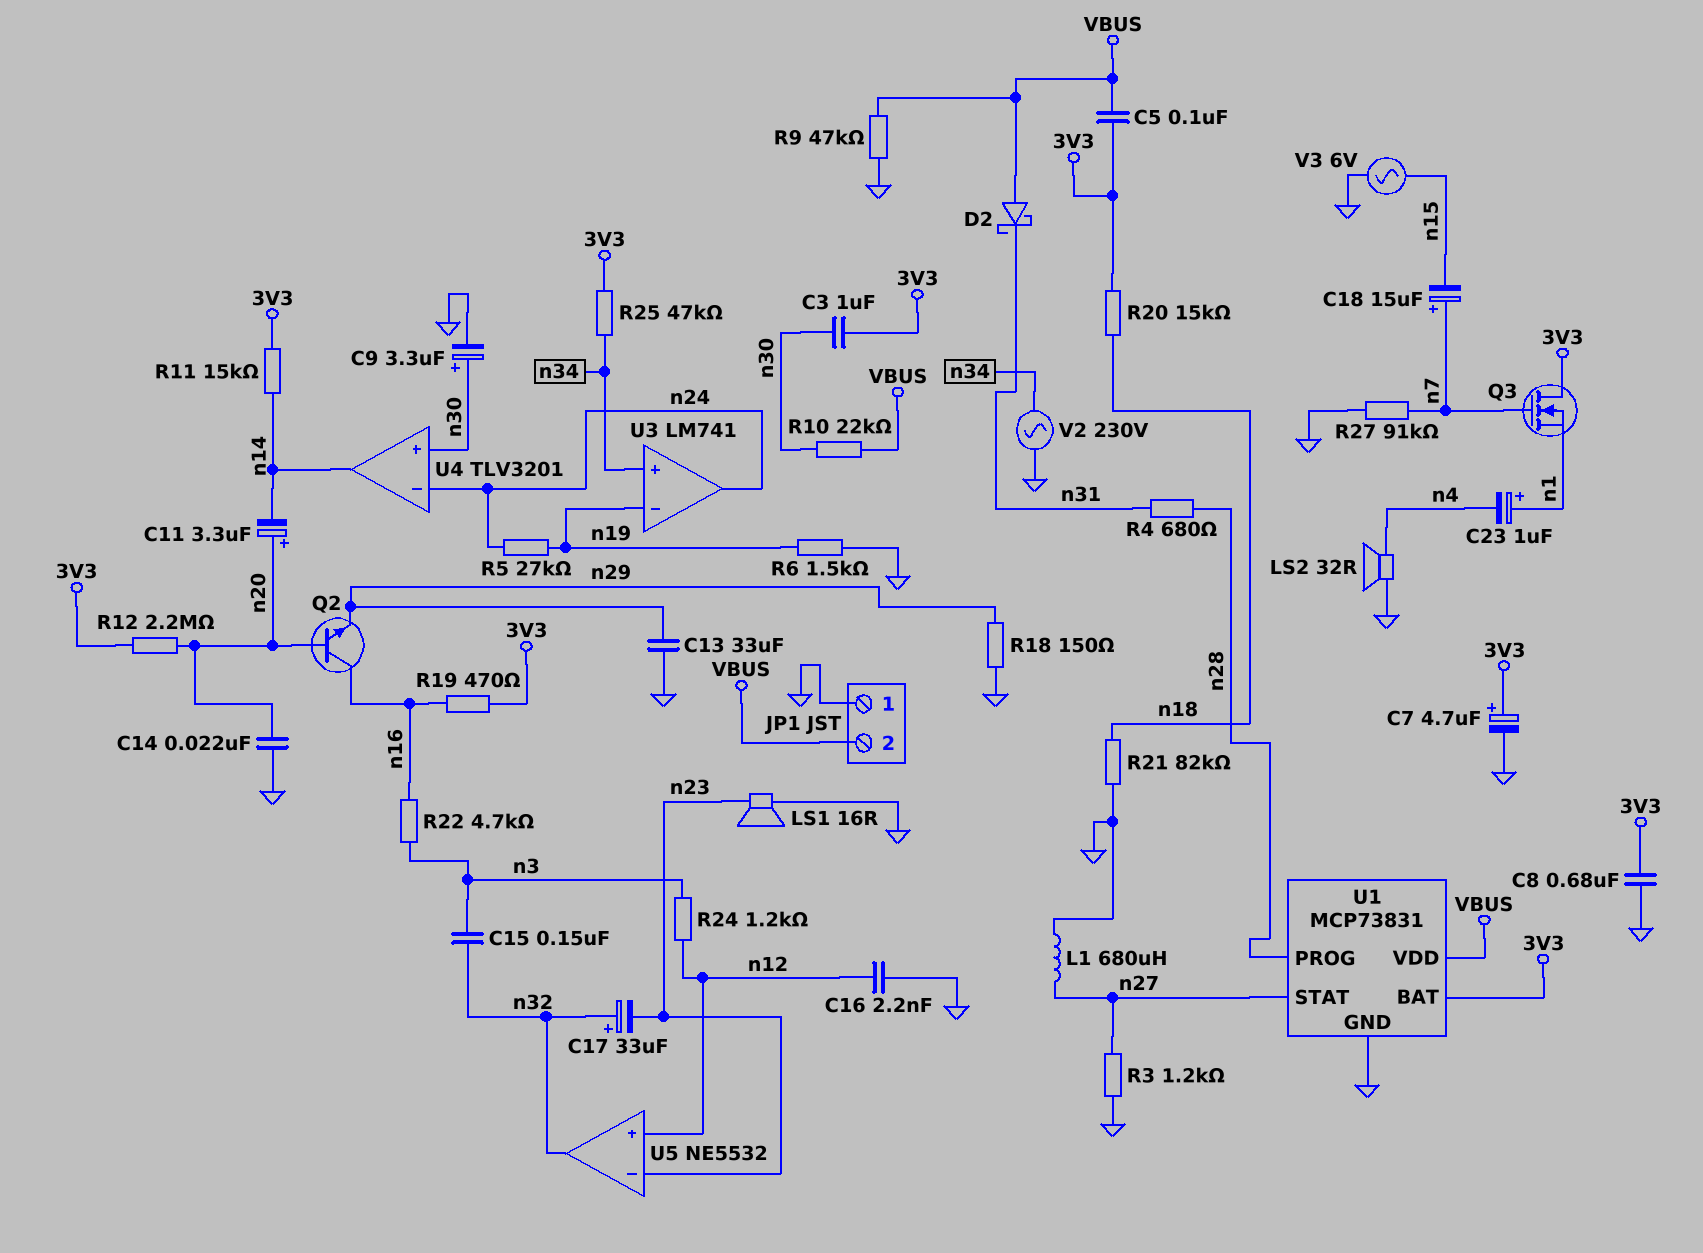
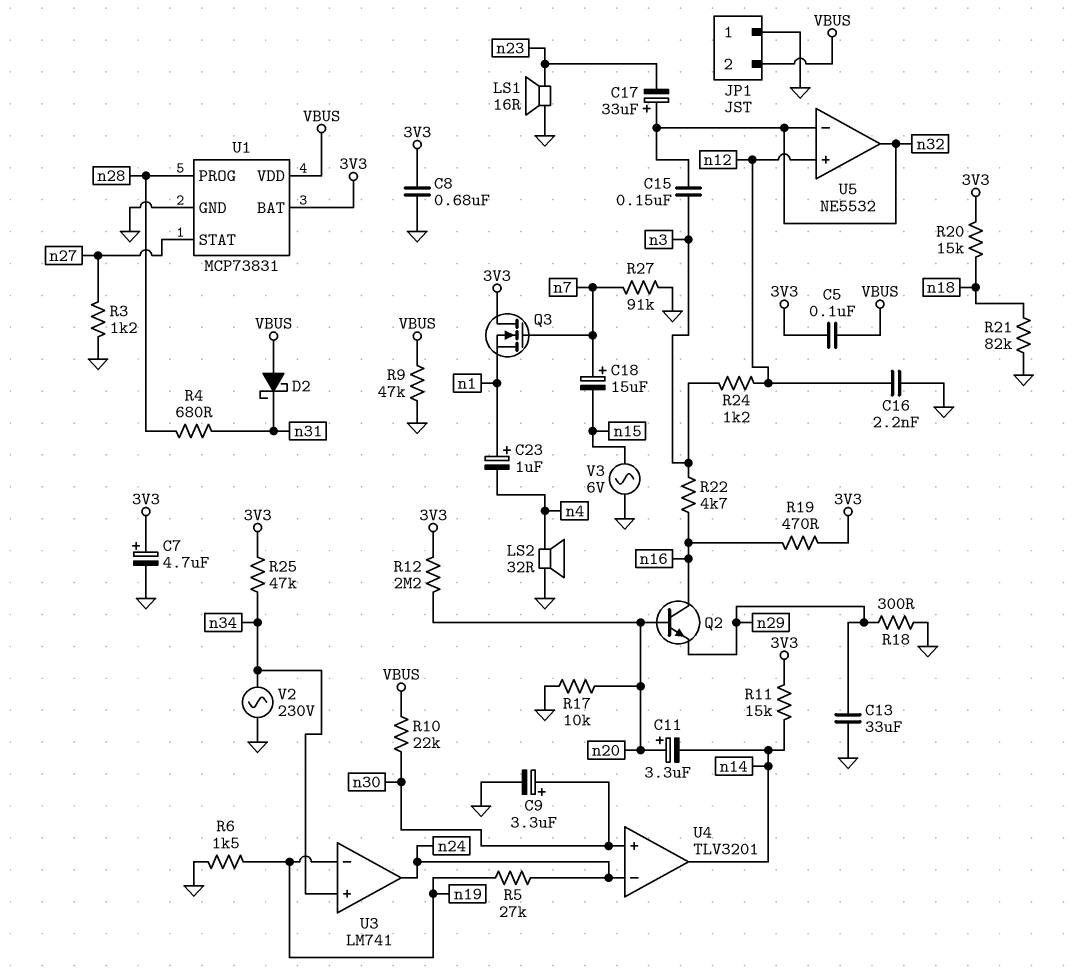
C3: 1uF (3V3, n30) -> none
C14: 22nF (GND, n20) -> none
L1: 680uH (GND, n27) -> none
R17: none -> 10k (GND, n20)
R18: 150 (GND, n29) -> 300 (GND, n29)
U5 pin in-: n23 -> n32

